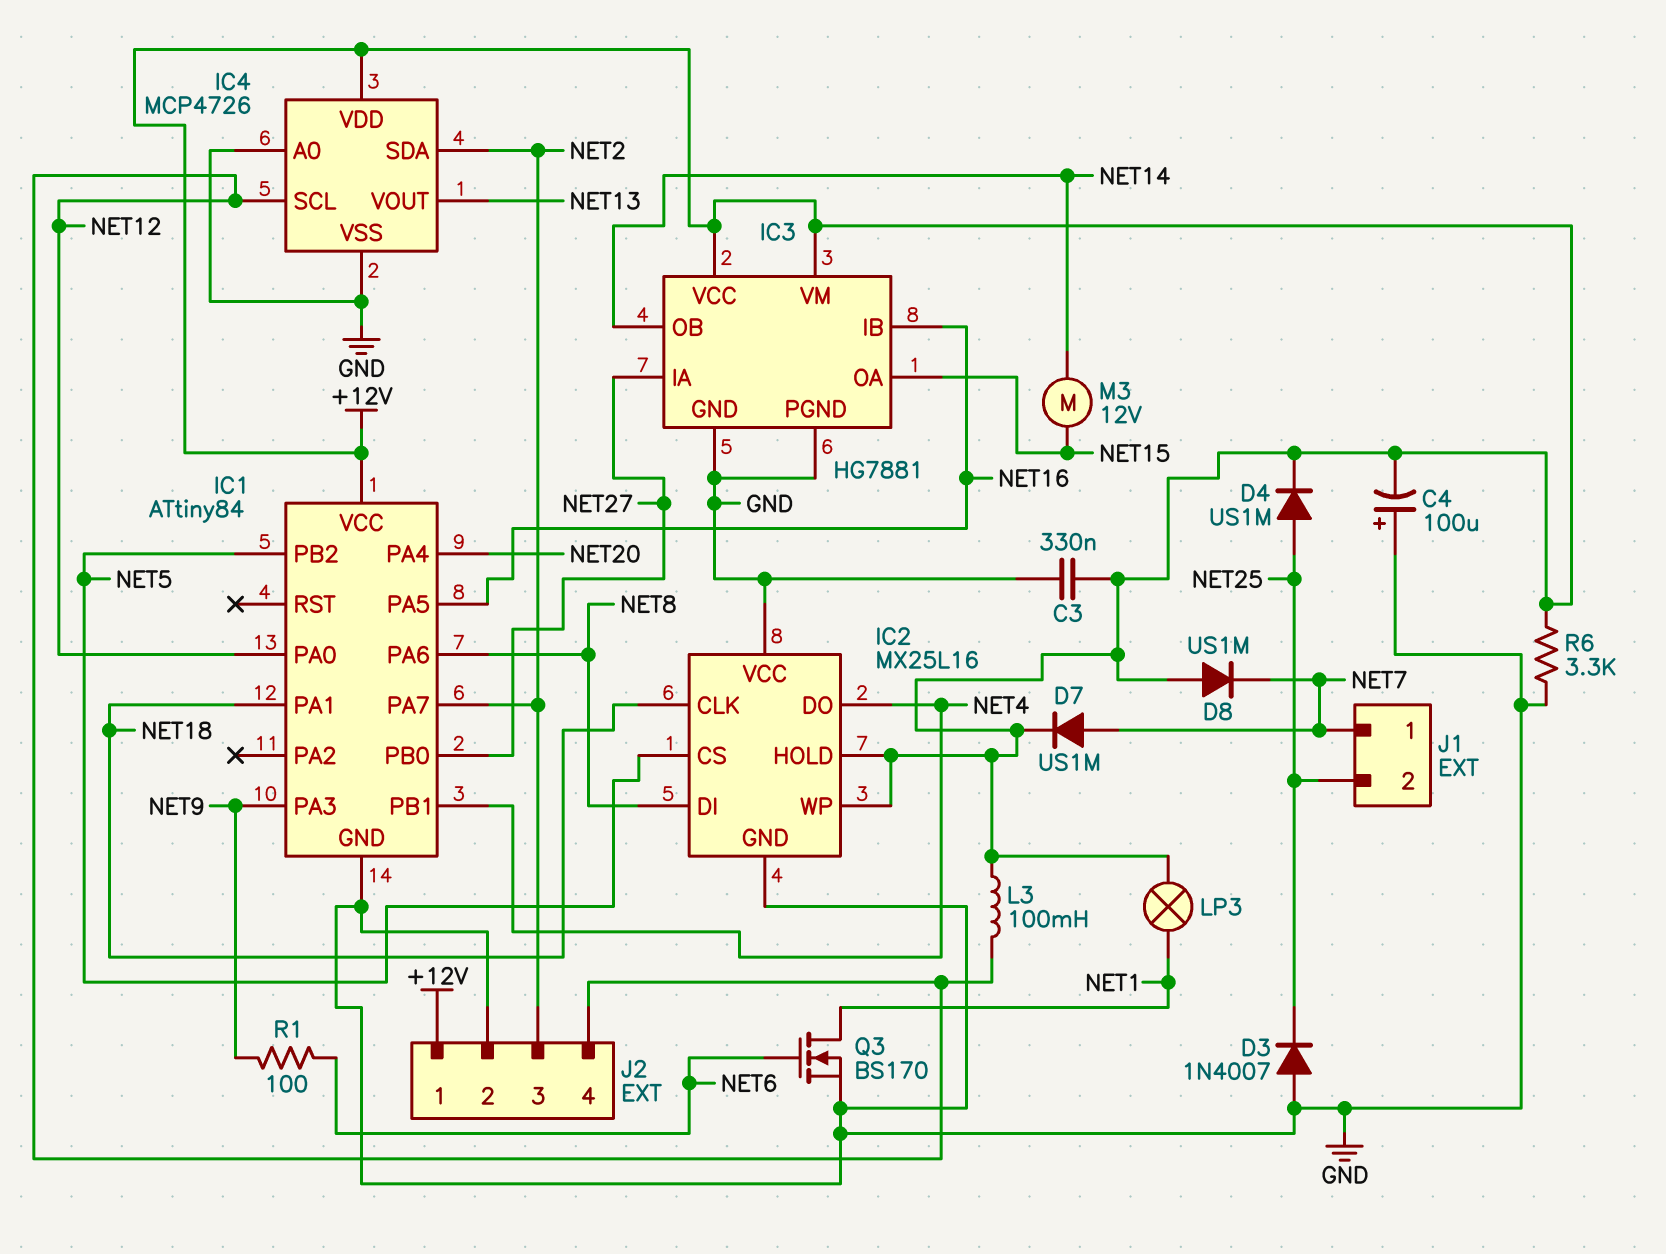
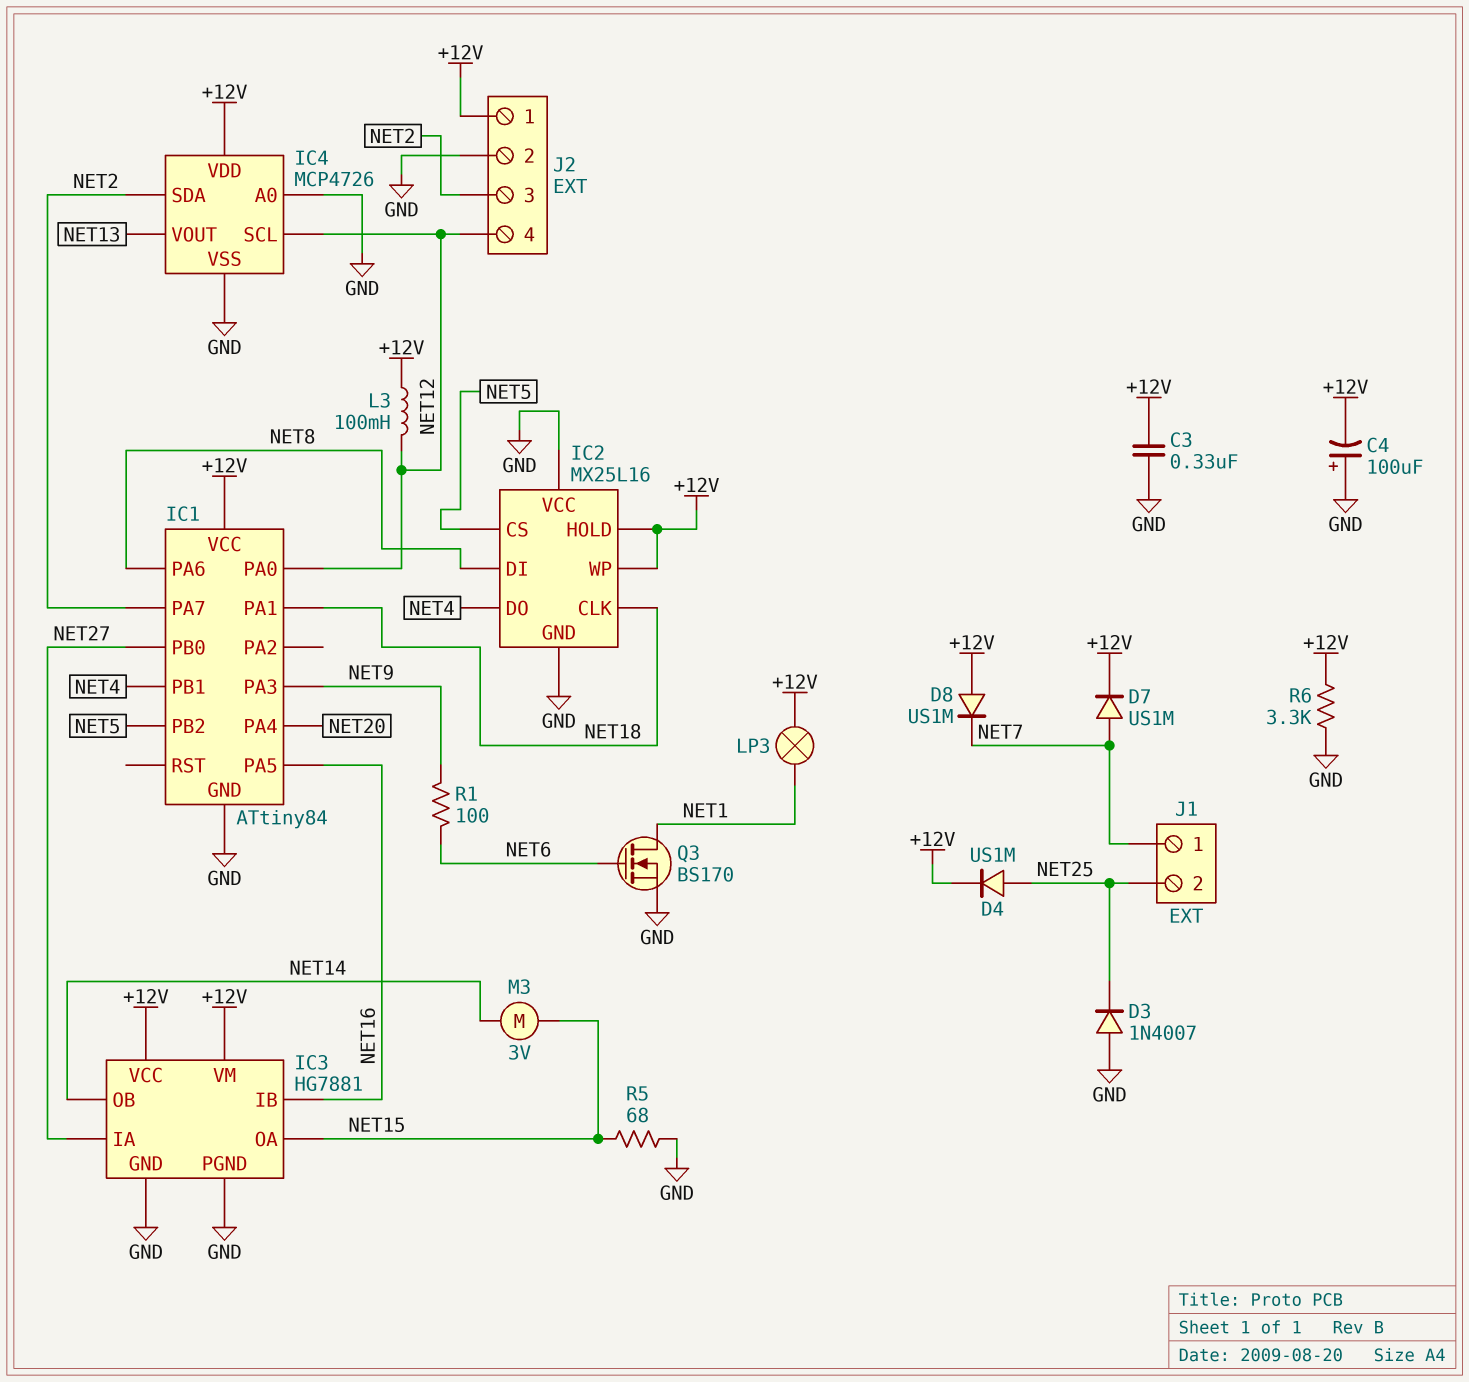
M3: motor 12V (NET14, NET15) -> motor 3V (NET14, NET15)
R5: none -> 68 (GND, NET15)

